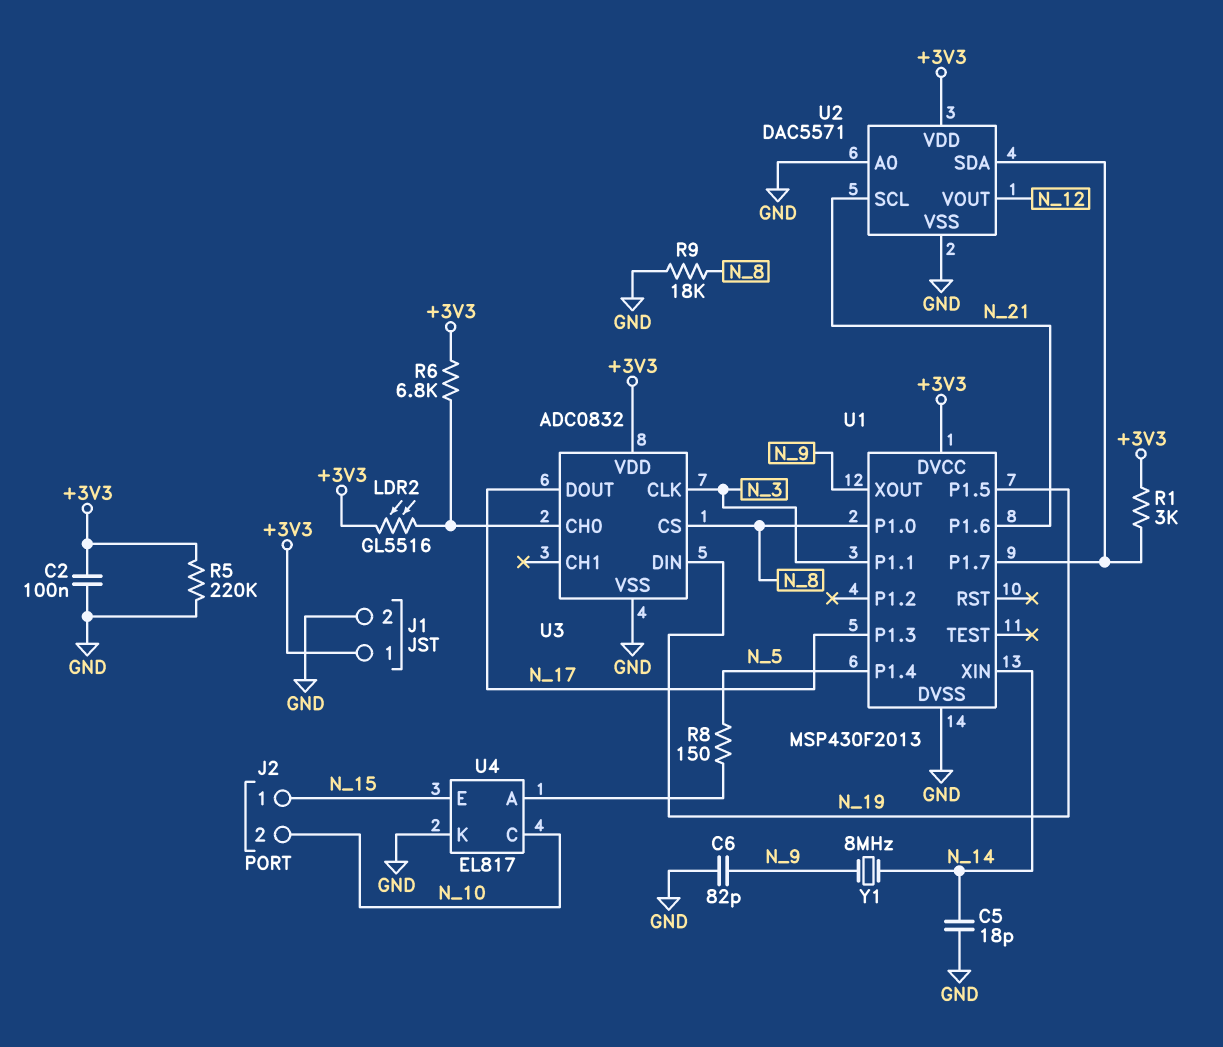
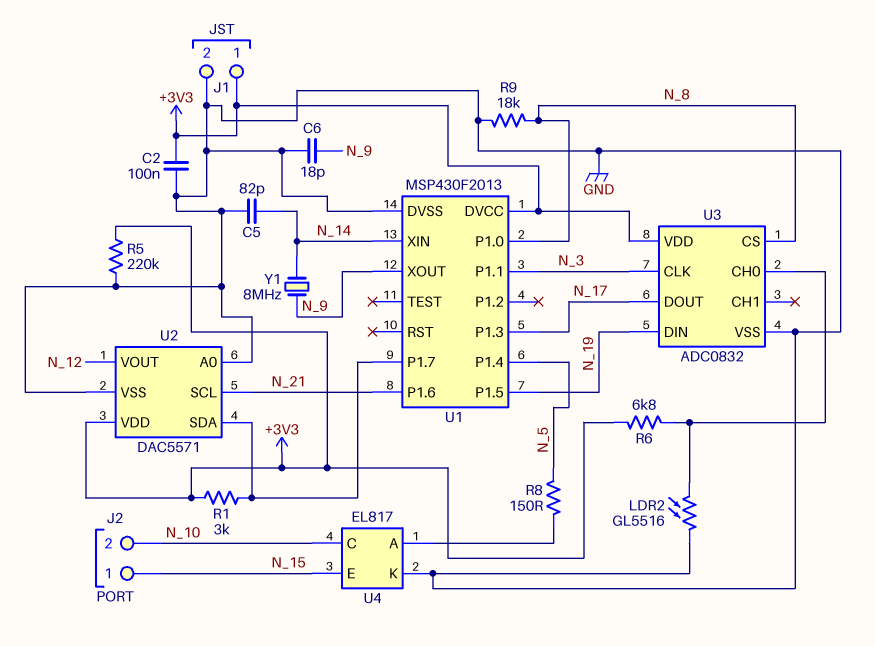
C5: 18pF (GND, N_14) -> 82pF (GND, N_14)
C6: 82pF (GND, N_9) -> 18pF (GND, N_9)
LDR2: GL5516 (+3V3, U3/CH0) -> GL5516 (GND, U3/CH0)

